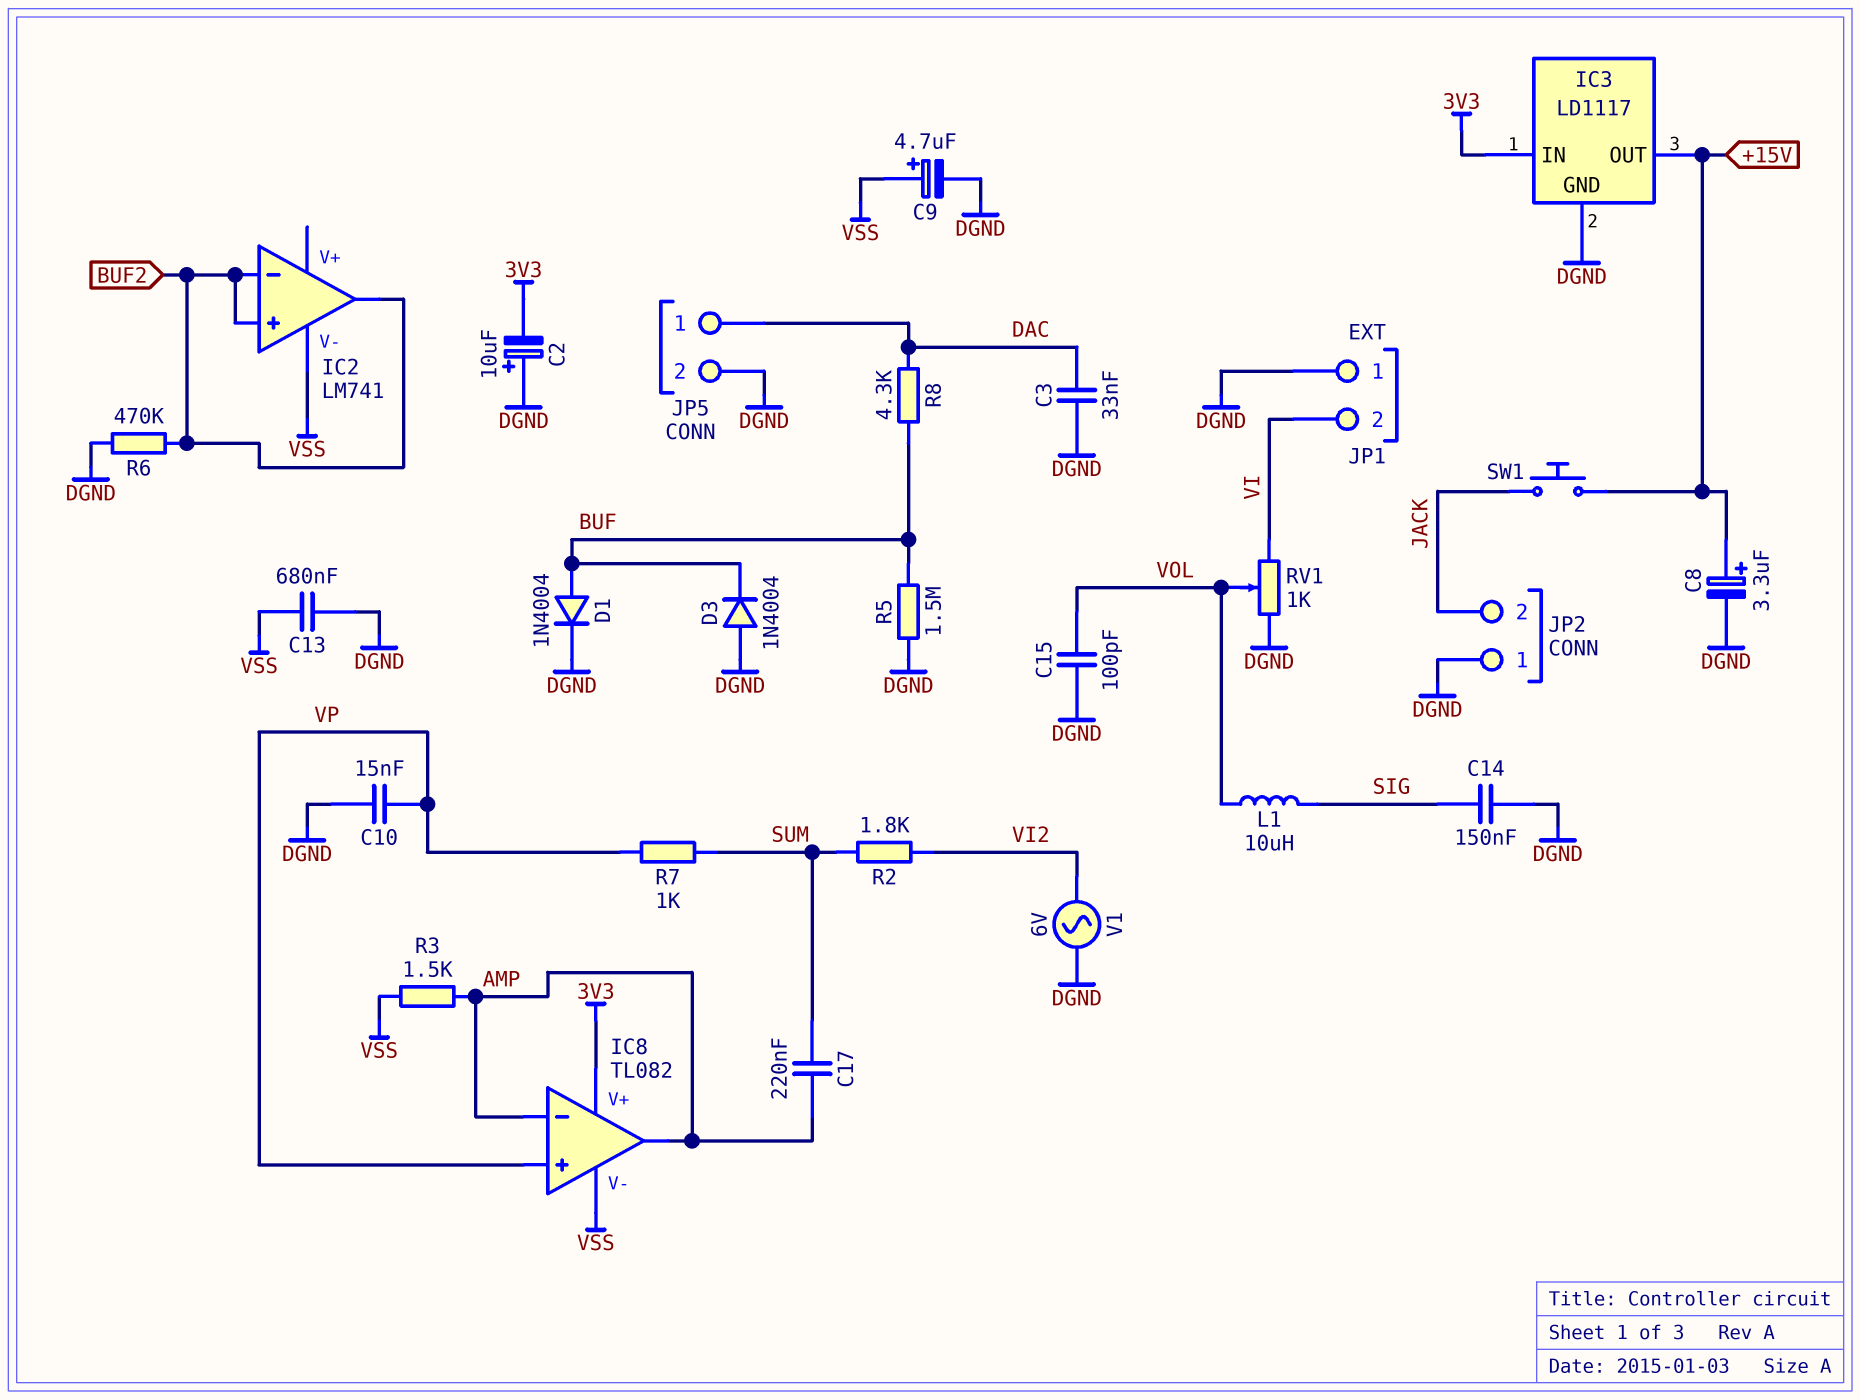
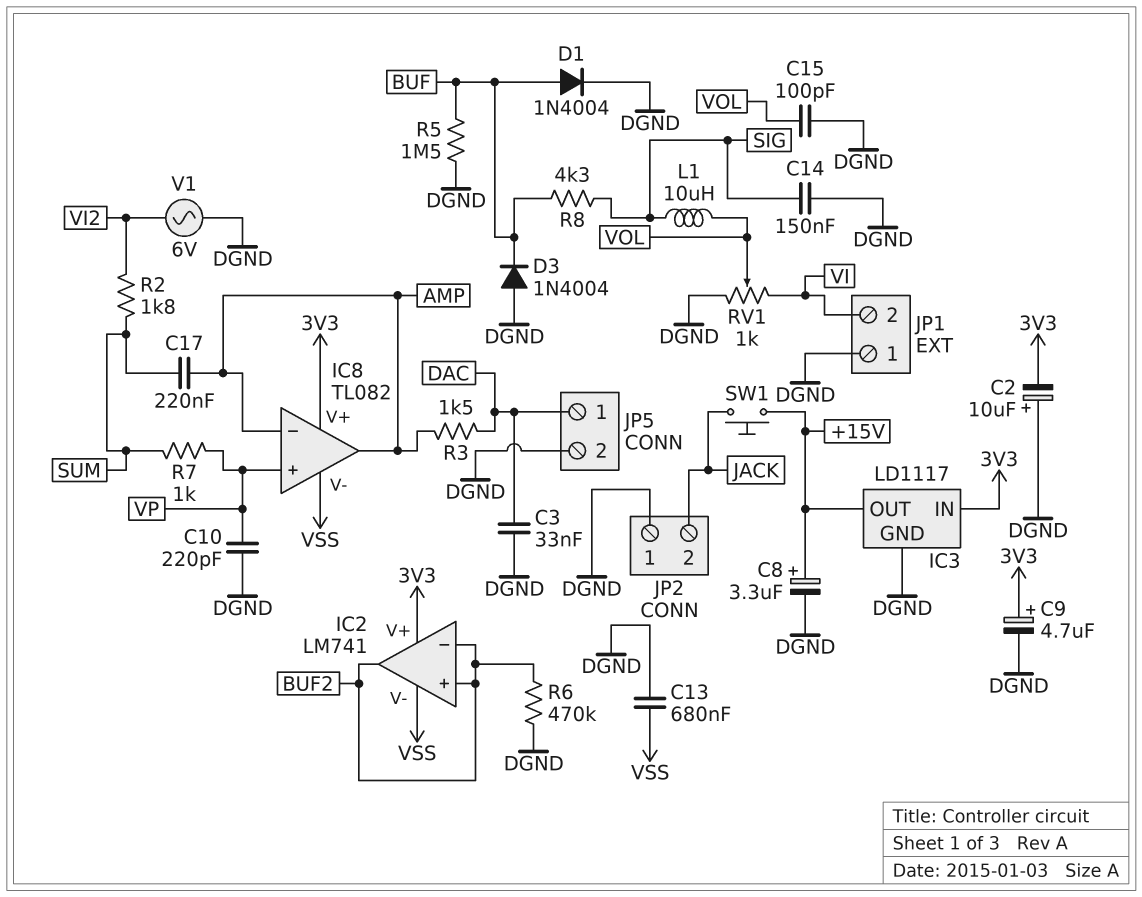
C9: 4.7uF (plus VSS, minus DGND) -> 4.7uF (plus 3V3, minus DGND)
C10: 15nF (DGND, VP) -> 220pF (DGND, VP)
IC2 pin V+: none -> 3V3
R3: 1.5k (AMP, VSS) -> 1.5k (AMP, DAC)
R8: 4.3k (BUF, DAC) -> 4.3k (BUF, SIG)

